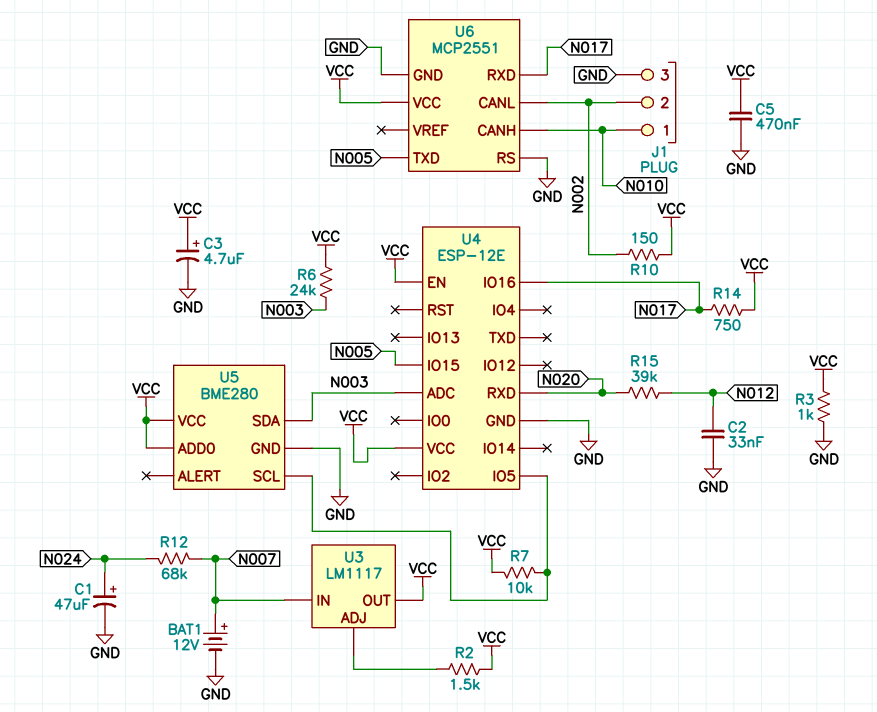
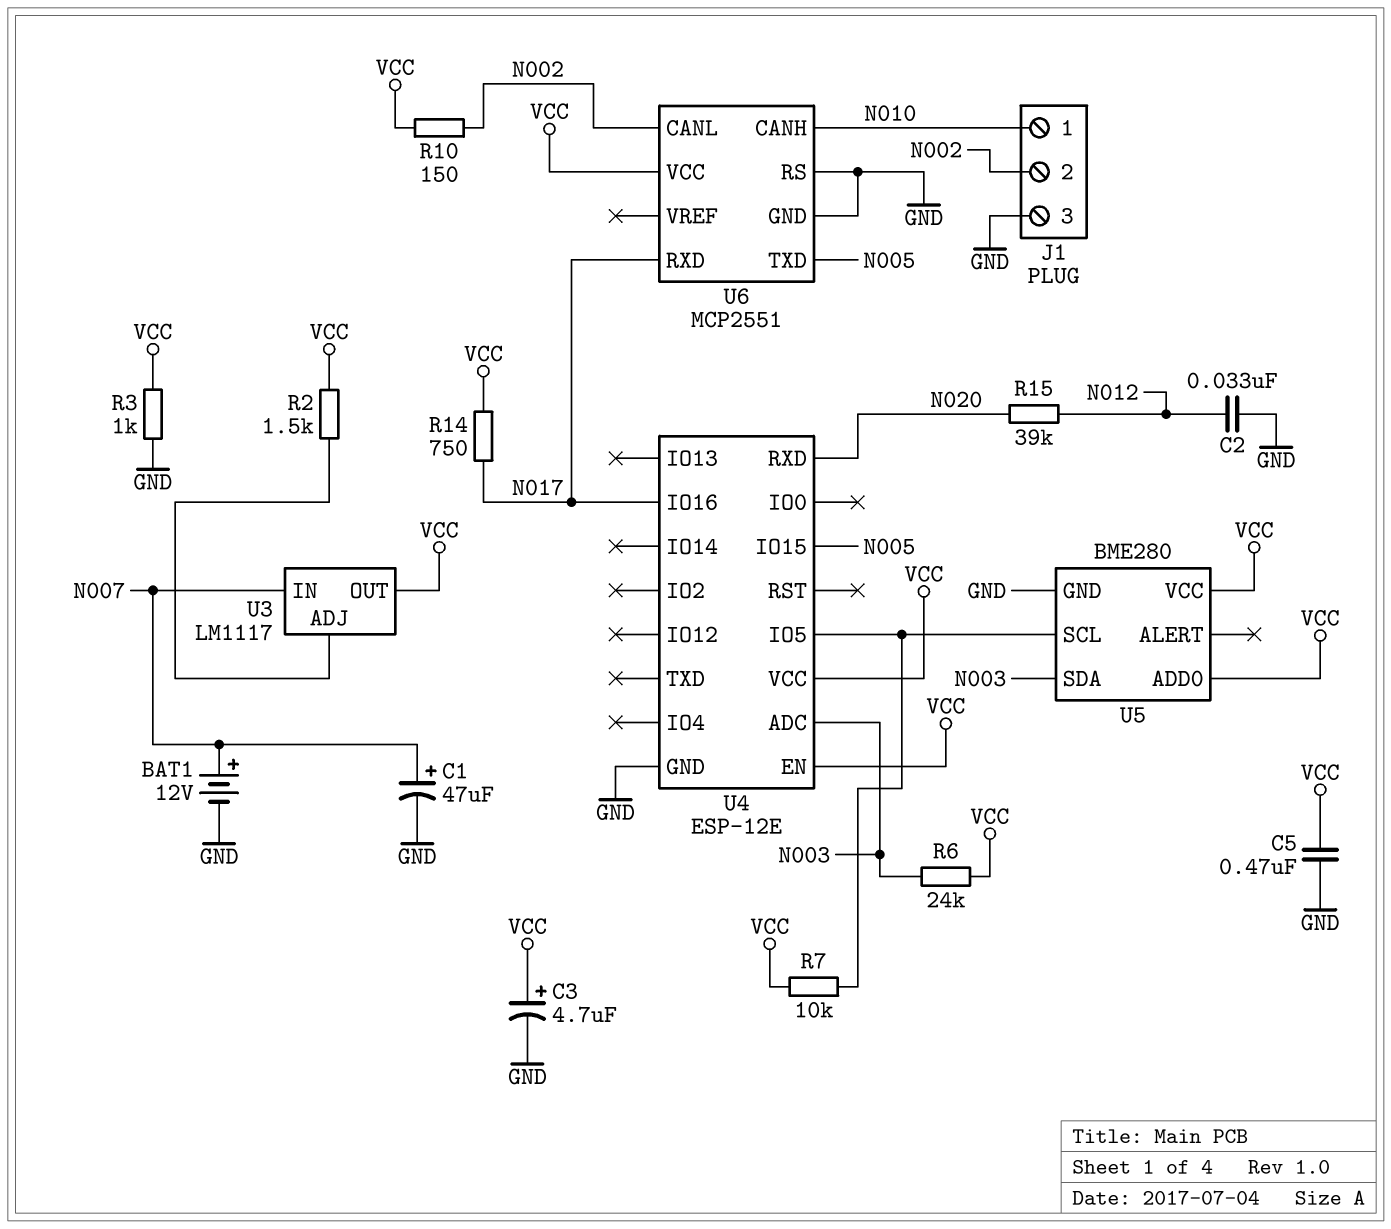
C1: 47uF (plus N024, minus GND) -> 47uF (plus N007, minus GND)
R12: 68k (N007, N024) -> none

